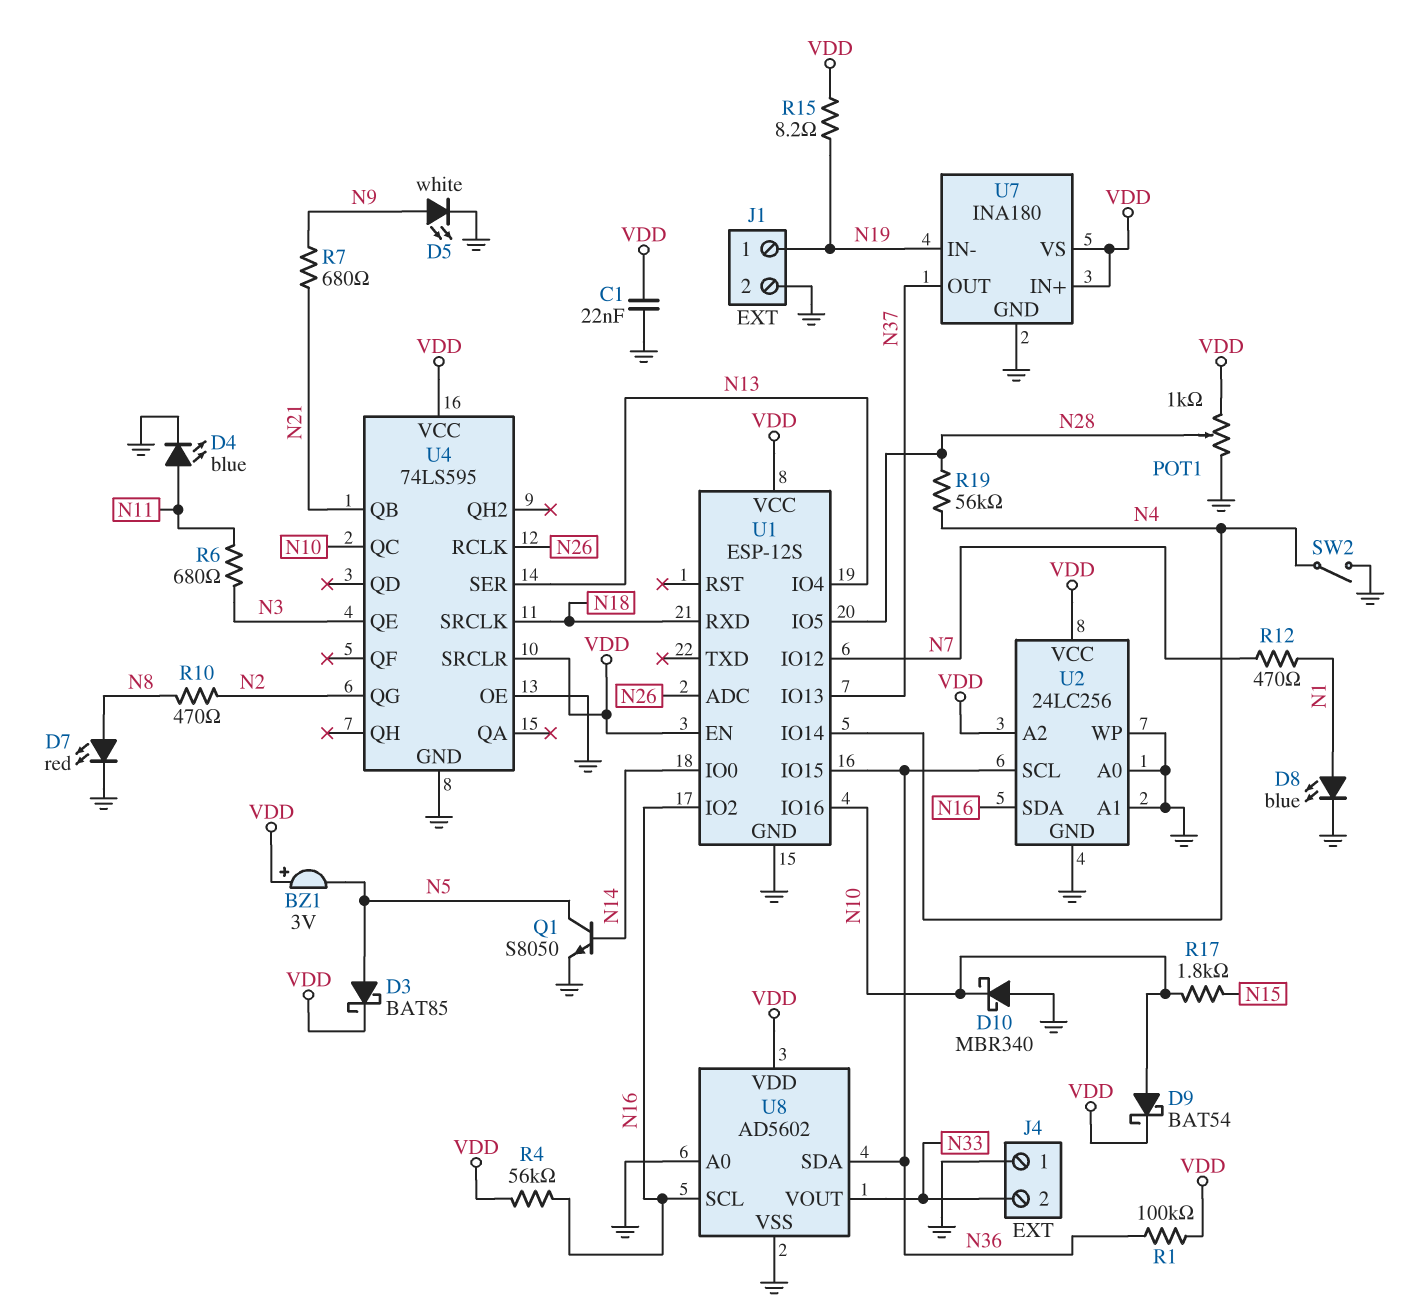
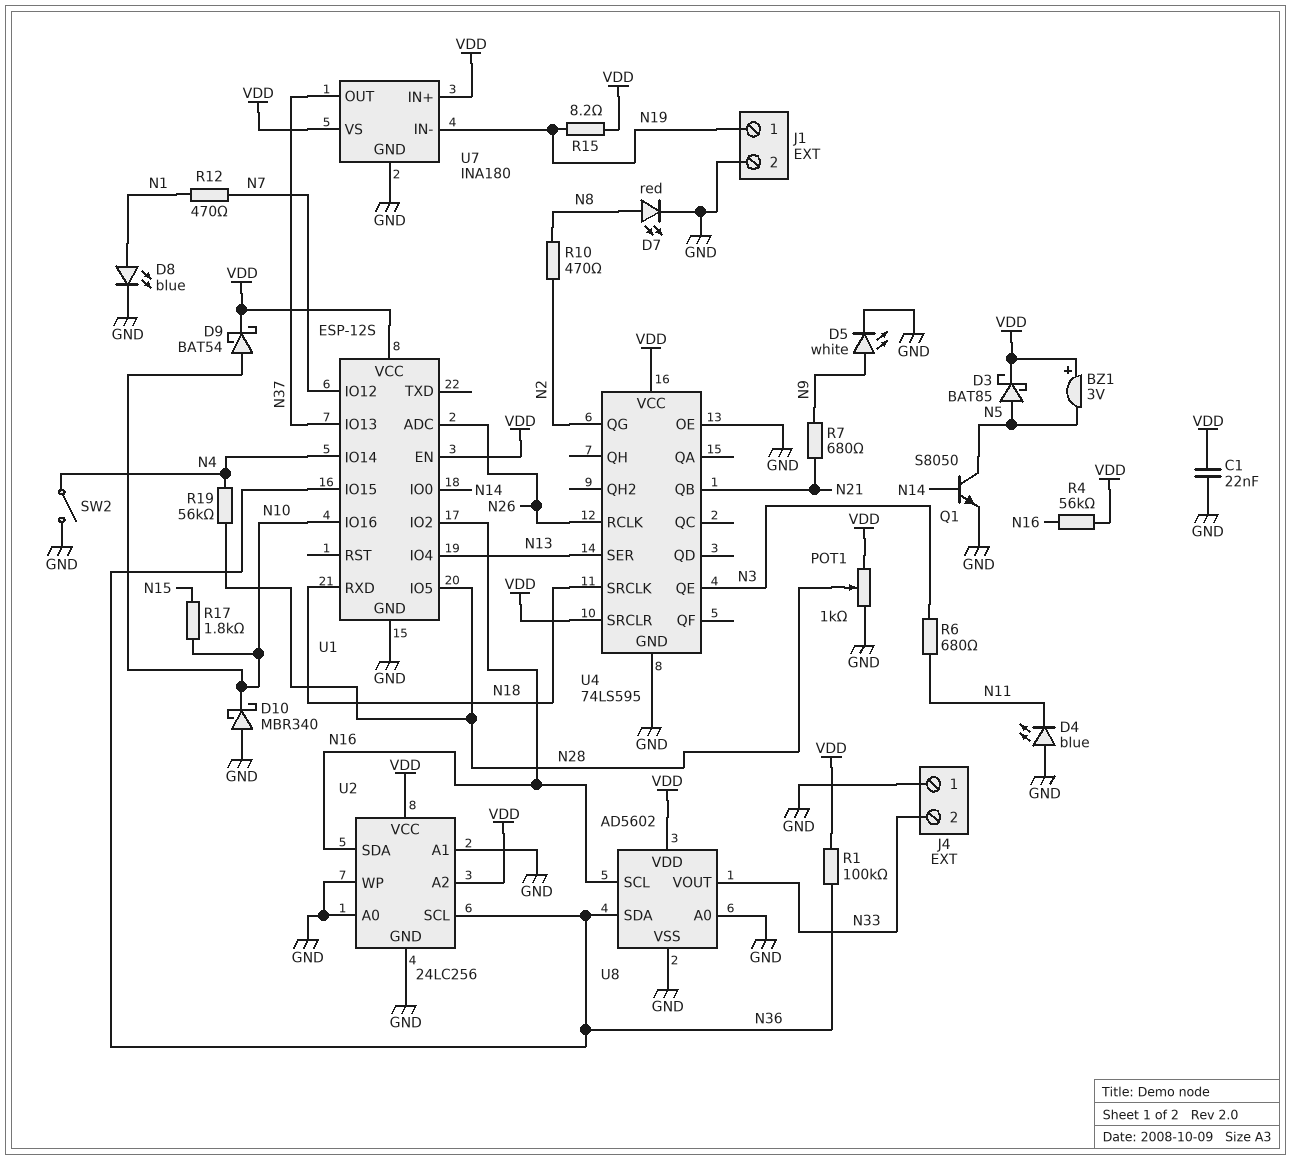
D4: LED blue (A N11, K GND) -> LED blue (A GND, K N11)
U4 pin QC: N10 -> none

